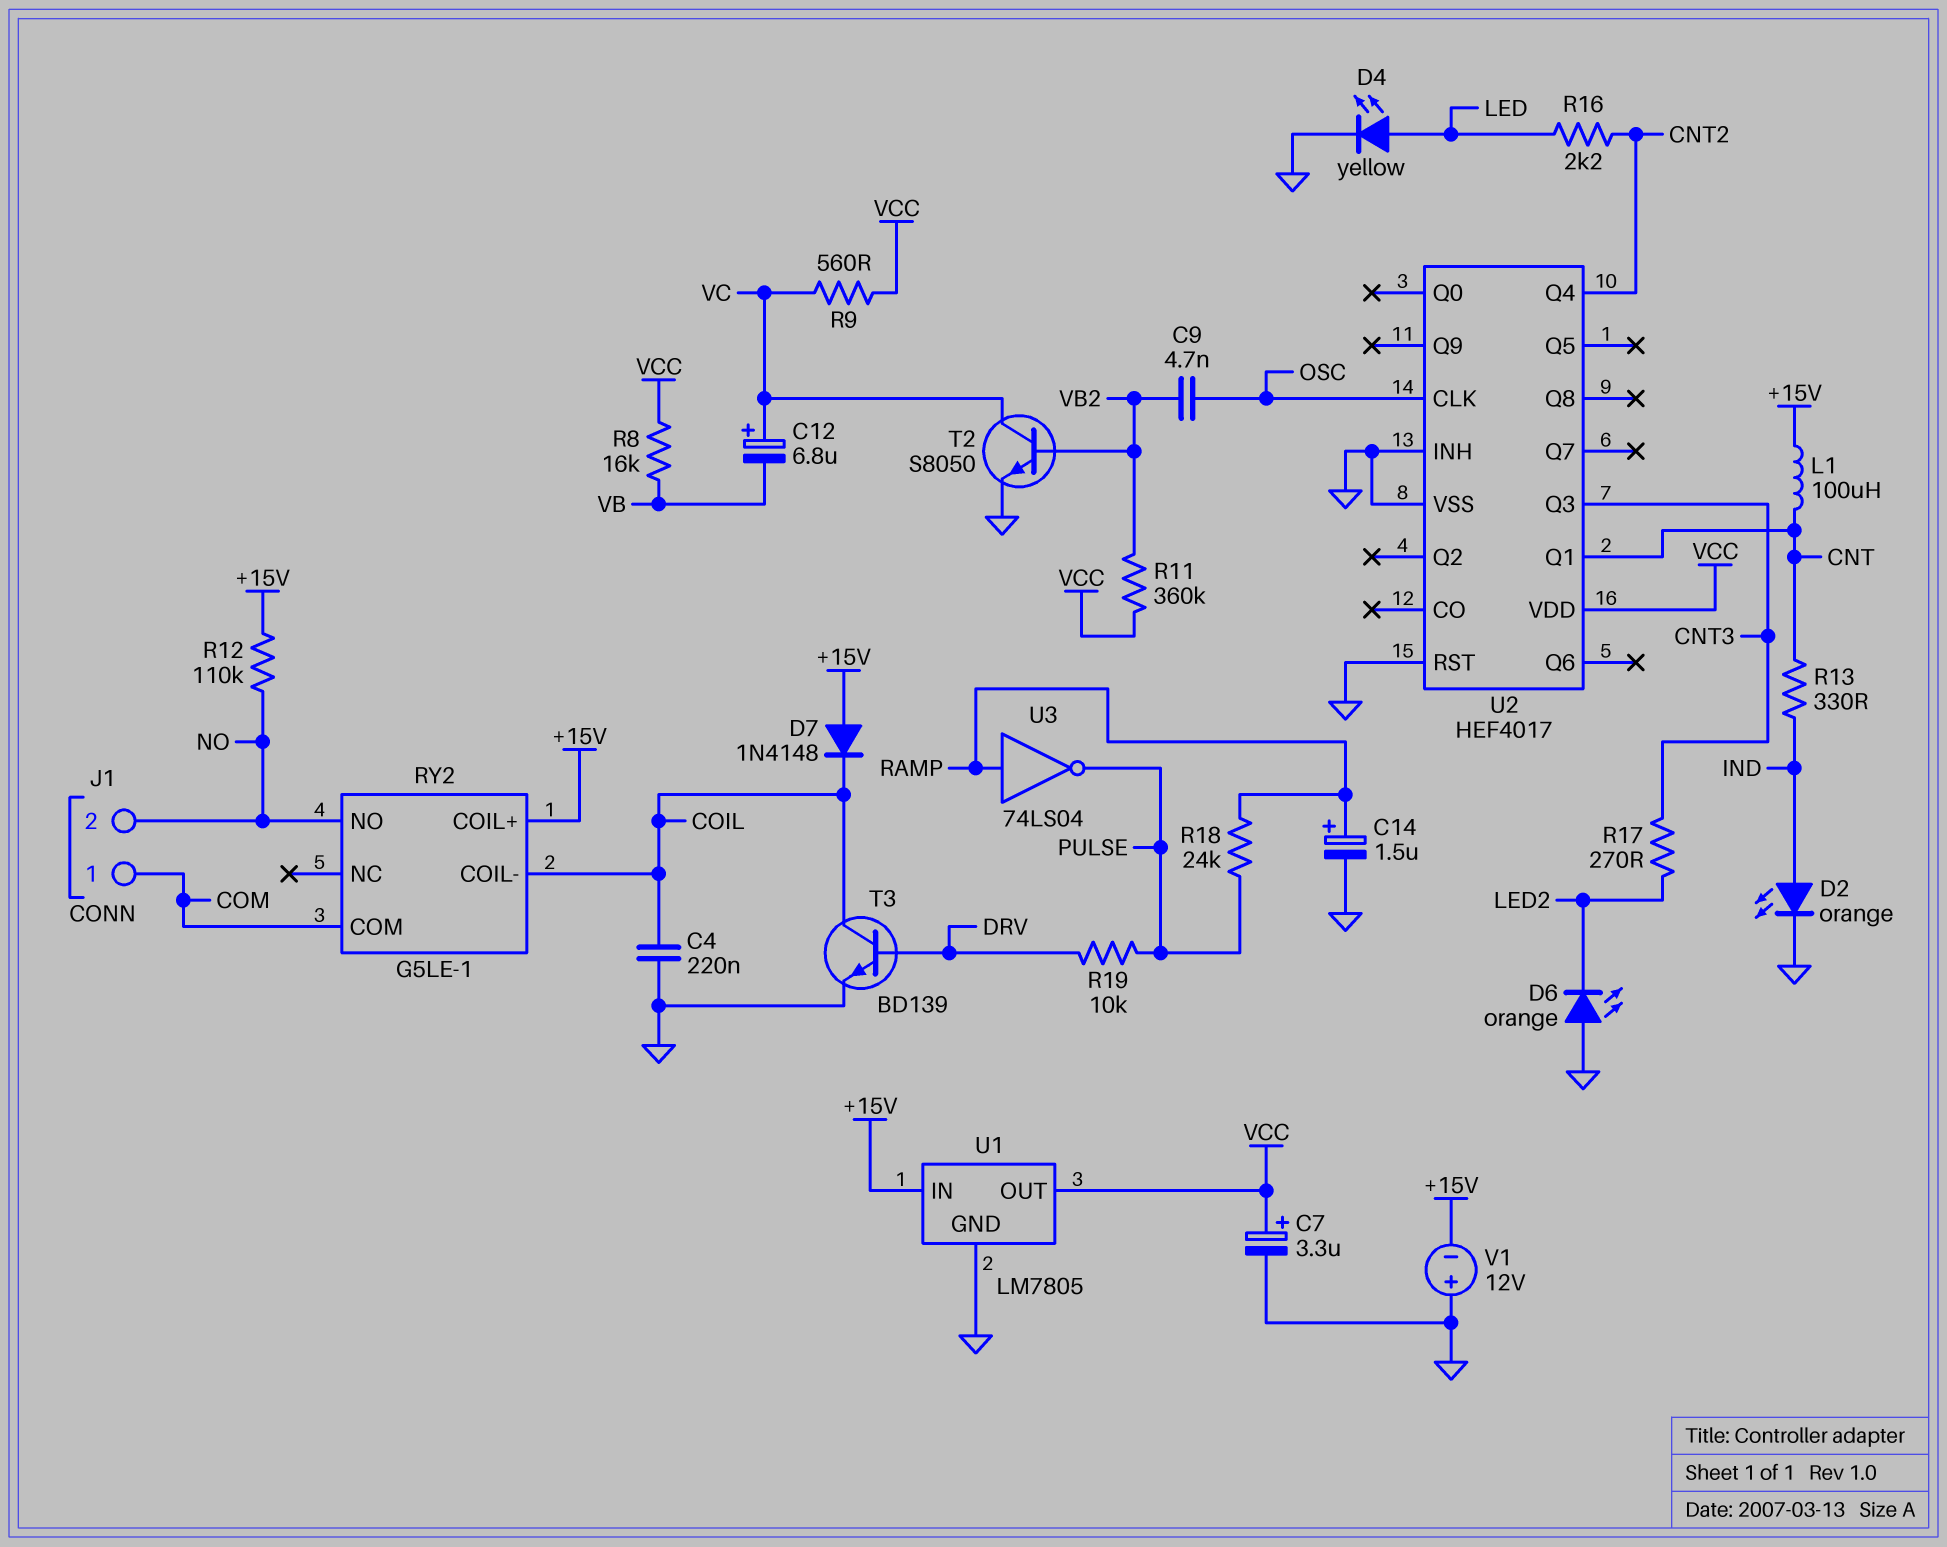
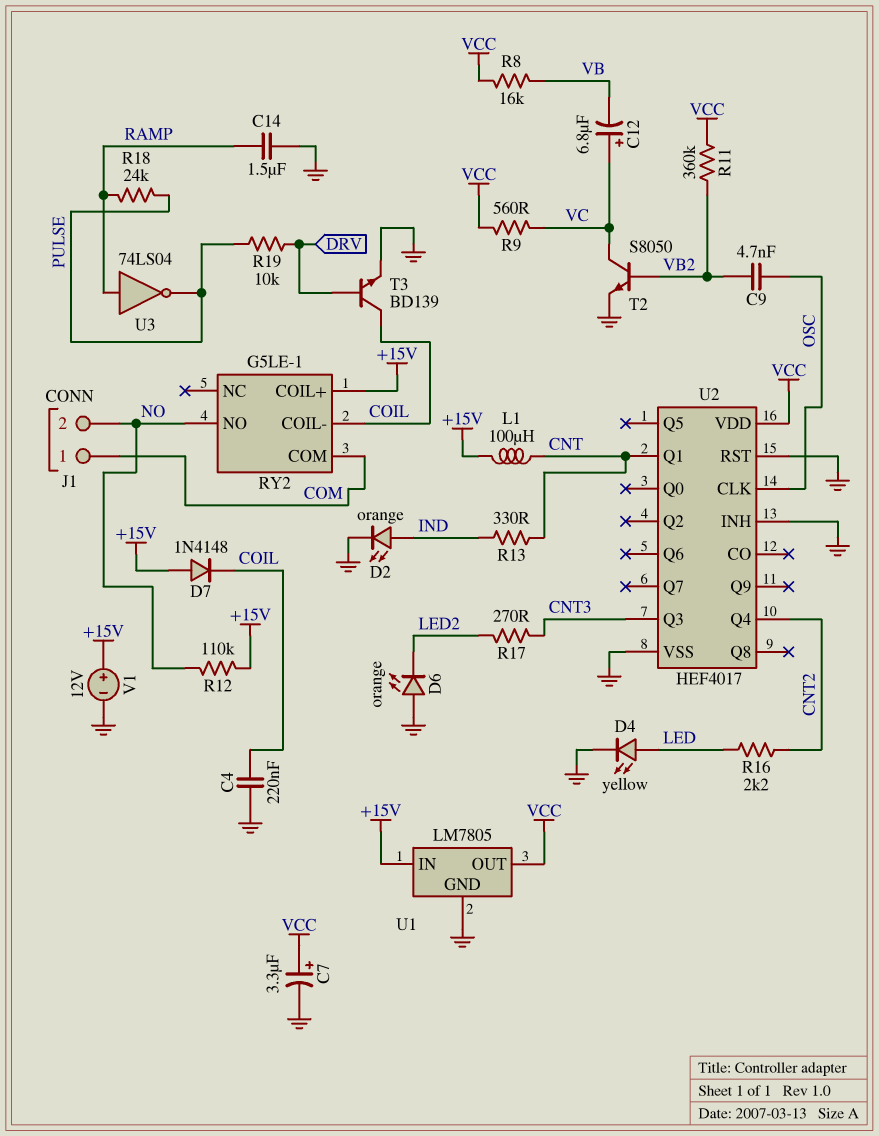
C14: 1.5uF (plus RAMP, minus GND) -> 1.5uF (GND, RAMP)
V1: 12V (plus GND, minus +15V) -> 12V (plus +15V, minus GND)

